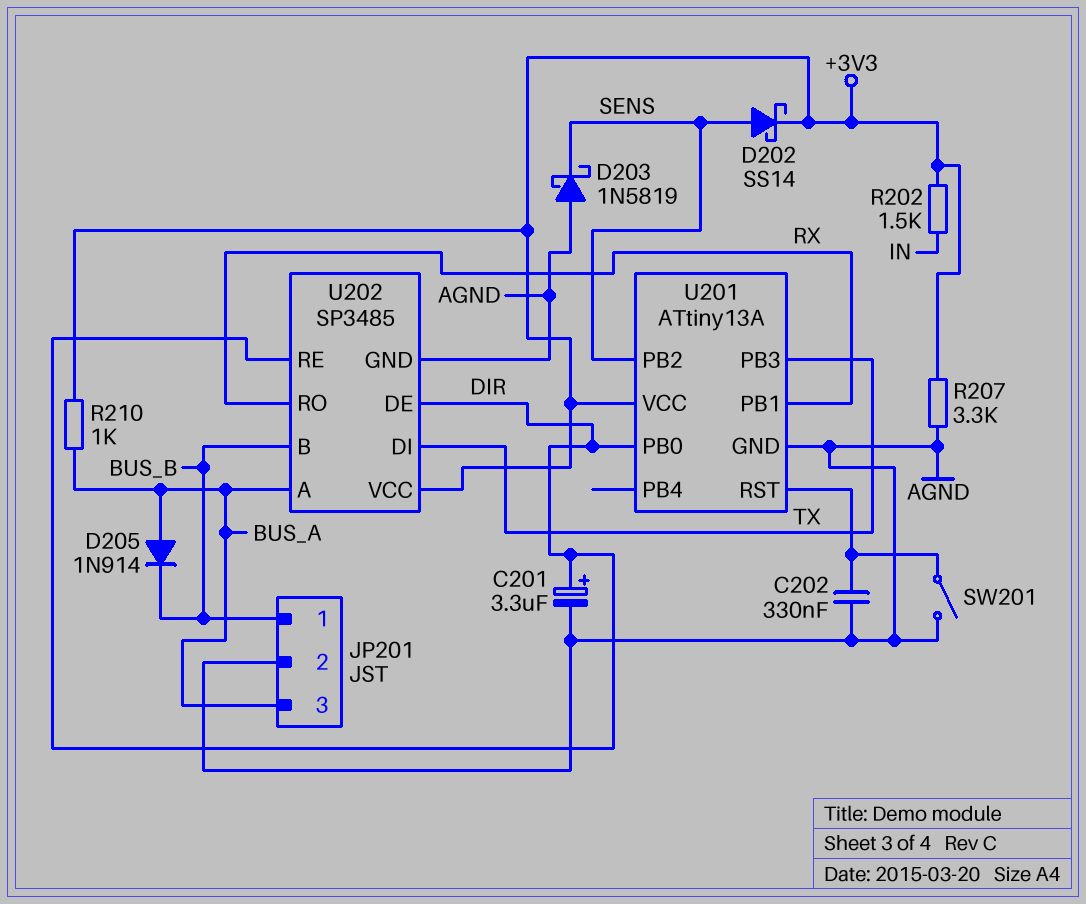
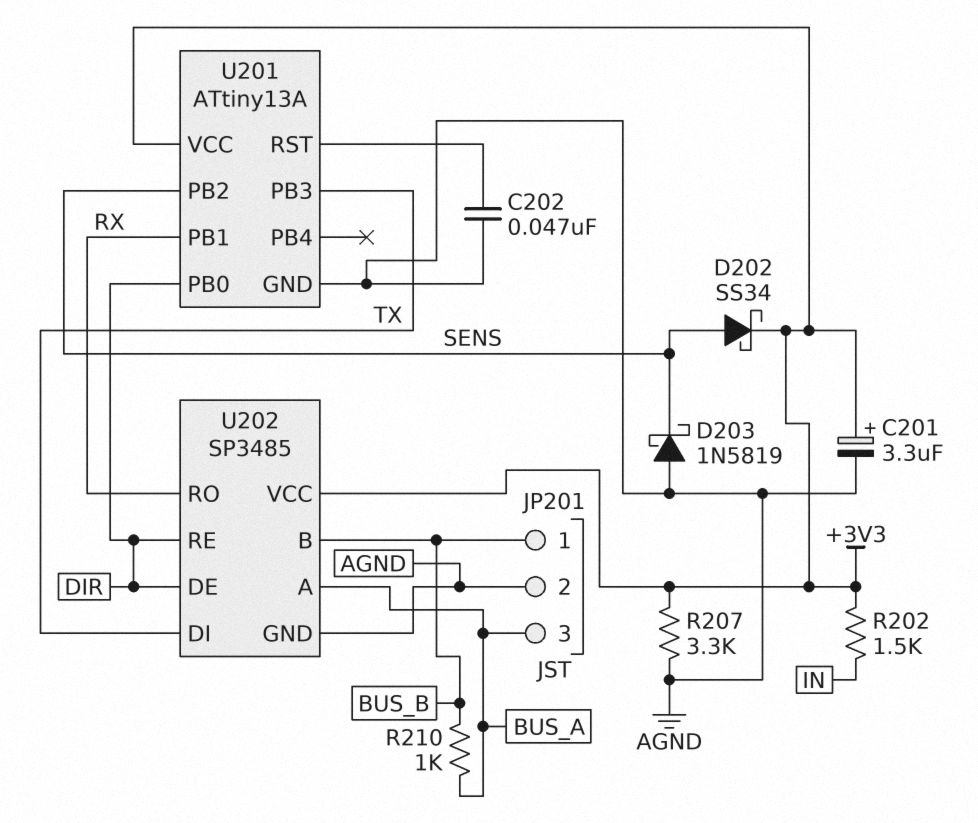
C201: 3.3uF (plus DIR, minus AGND) -> 3.3uF (plus +3V3, minus AGND)
C202: 330nF (AGND, U201/RST) -> 47nF (AGND, U201/RST)
D202: schottky SS14 (A SENS, K +3V3) -> schottky SS34 (A SENS, K +3V3)
D205: diode 1N914 (A BUS_A, K BUS_B) -> none
R210: 1k (+3V3, BUS_A) -> 1k (BUS_A, BUS_B)
SW201: switch (AGND, U201/RST) -> none

